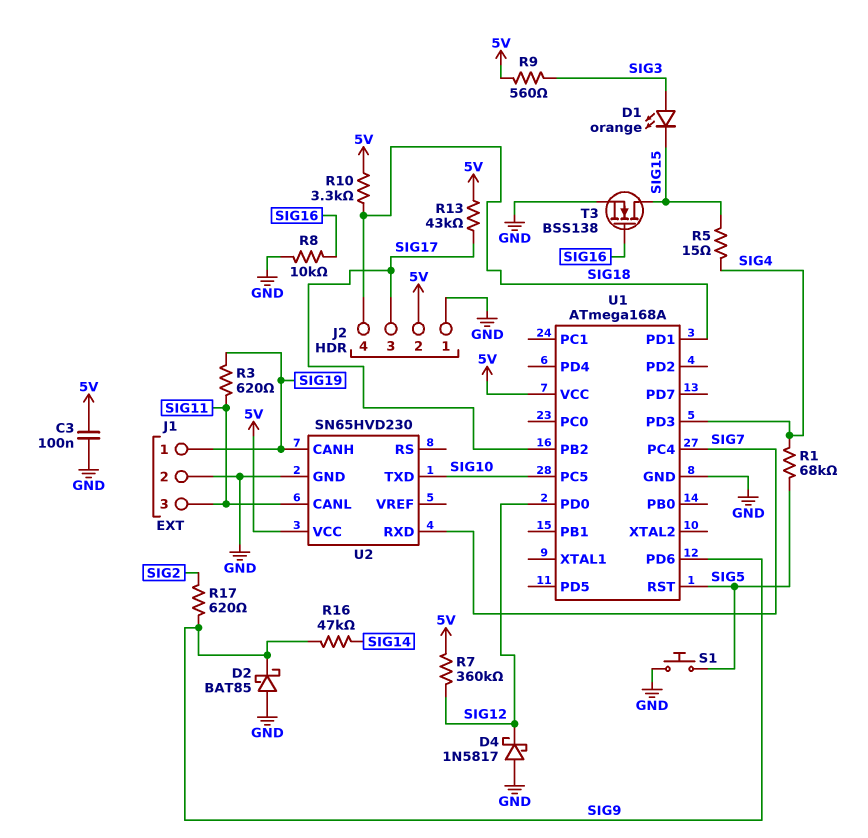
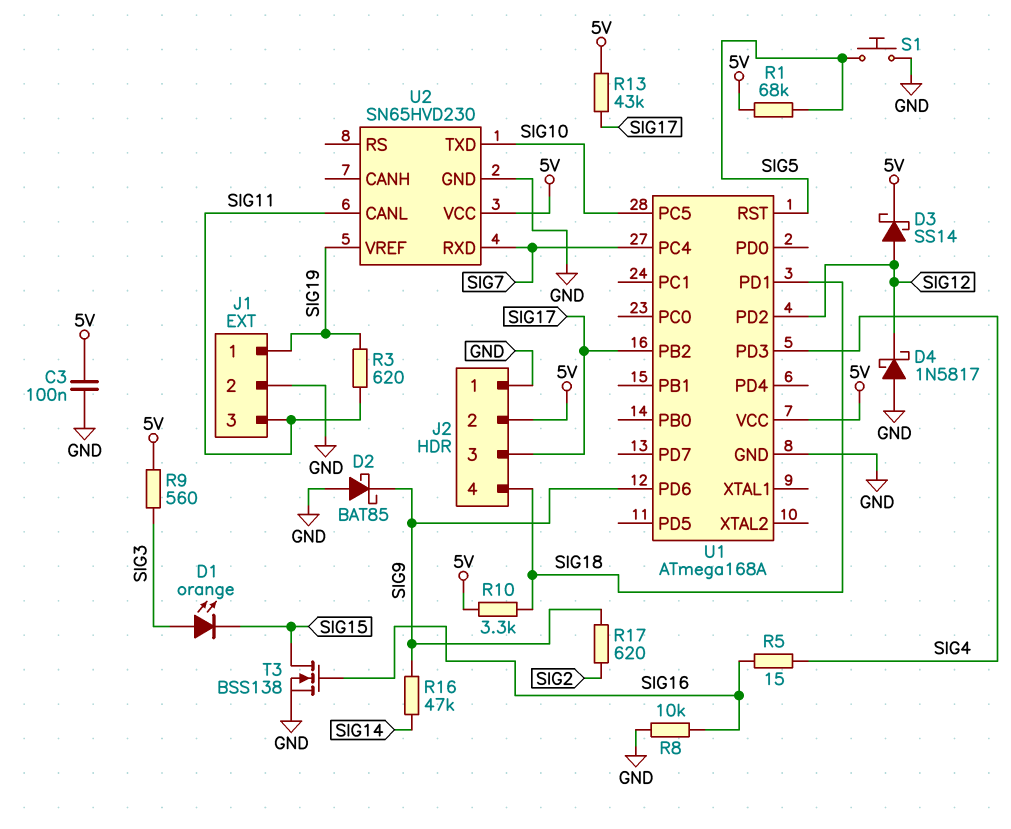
D3: none -> schottky SS14 (A SIG12, K 5V)
R1: 68k (SIG4, SIG5) -> 68k (5V, SIG5)
R5: 15 (SIG4, SIG15) -> 15 (SIG4, SIG16)
R7: 360k (5V, SIG12) -> none
U1 pin PD0: SIG12 -> none
U1 pin PD2: none -> SIG12
U2 pin CANH: SIG19 -> none
U2 pin VREF: none -> SIG19

